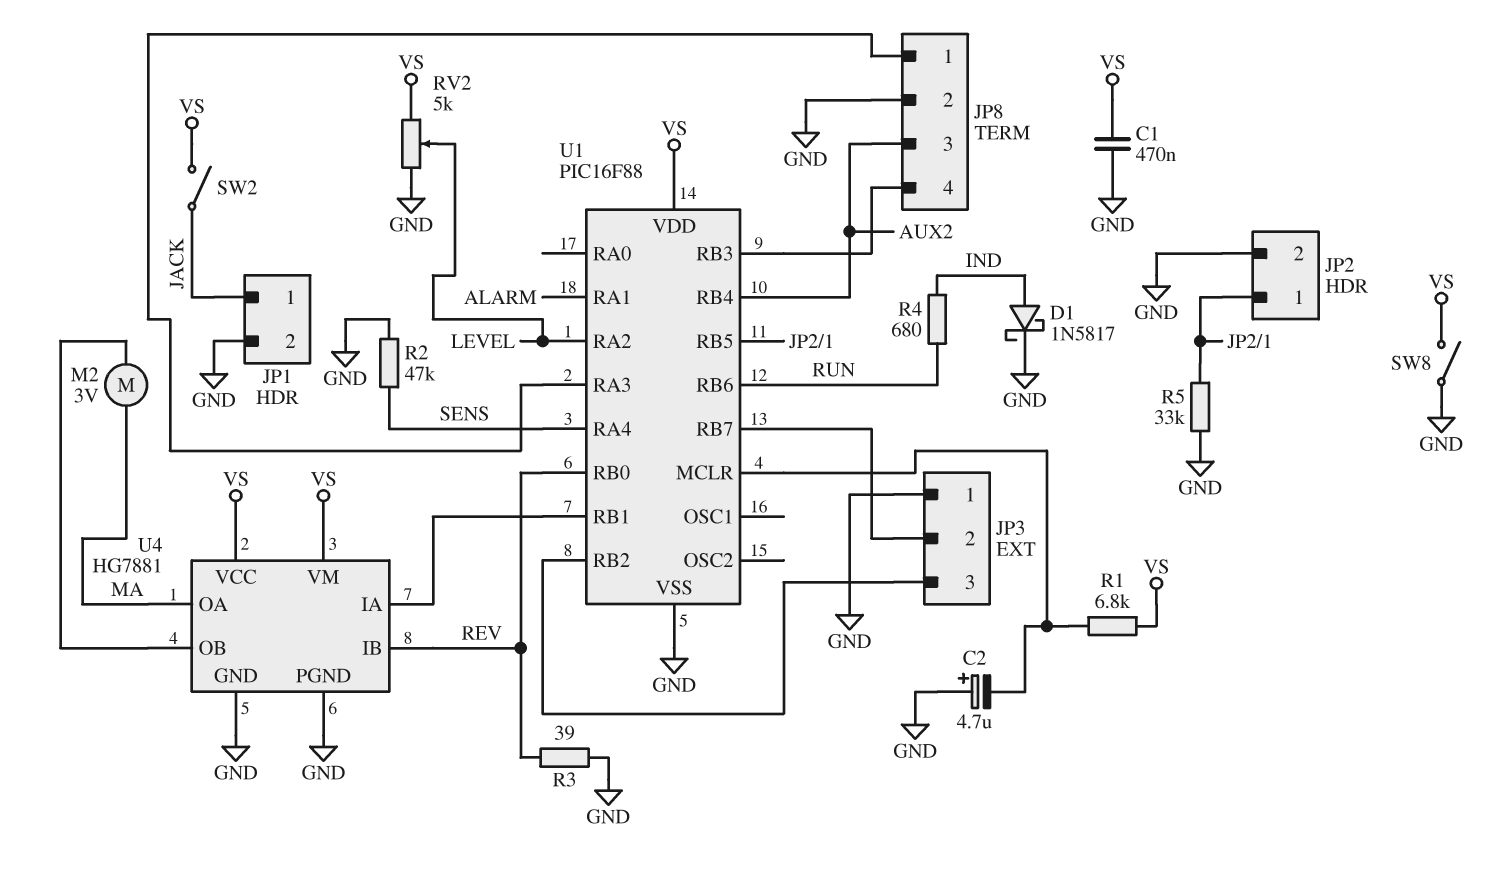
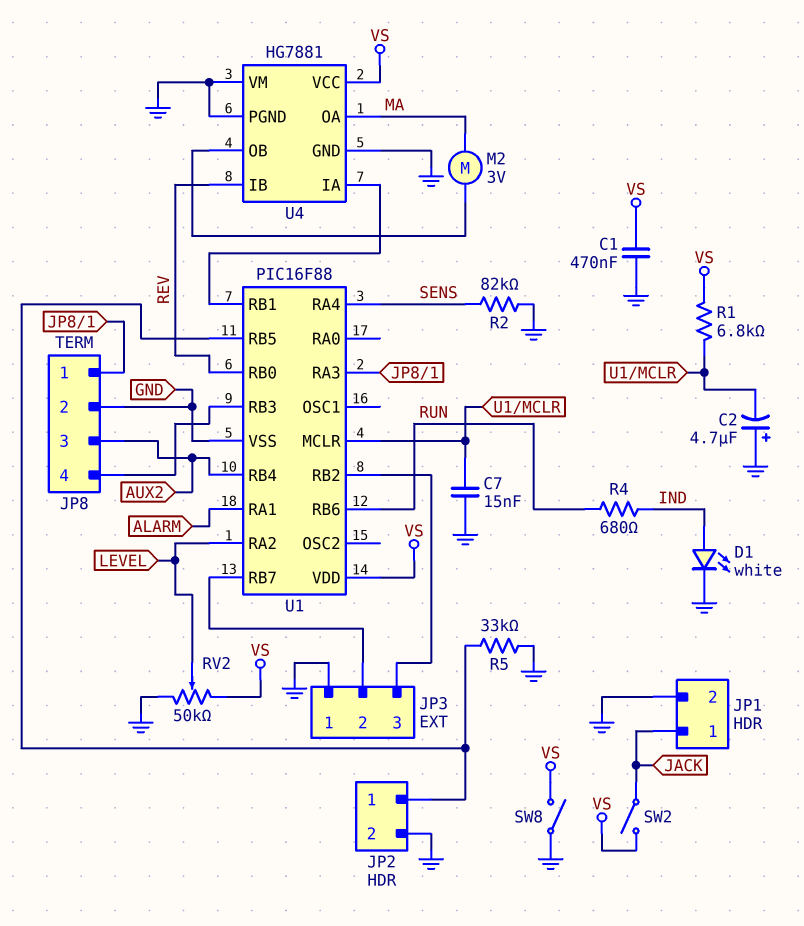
C7: none -> 15nF (GND, U1/MCLR)
D1: schottky 1N5817 (A IND, K GND) -> LED white (A IND, K GND)
R2: 47k (GND, SENS) -> 82k (GND, SENS)
R3: 39 (GND, REV) -> none
RV2: 5k (GND, VS, wiper LEVEL) -> 50k (GND, VS, wiper LEVEL)
U4 pin VM: VS -> GND

